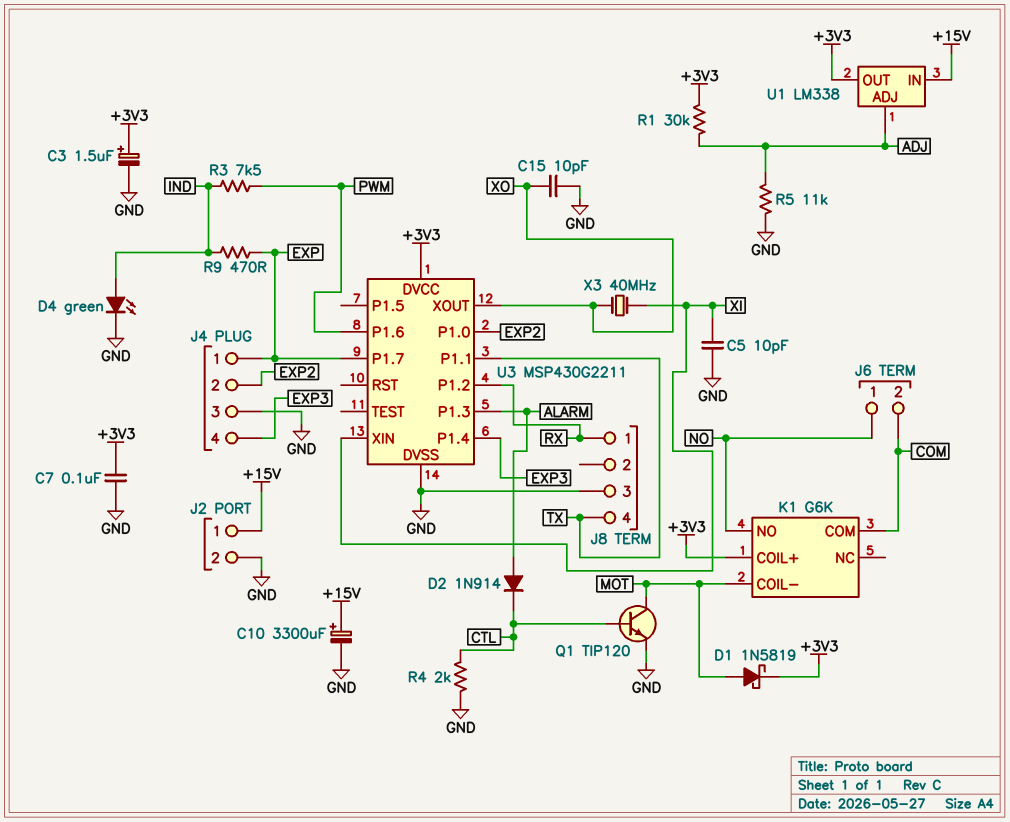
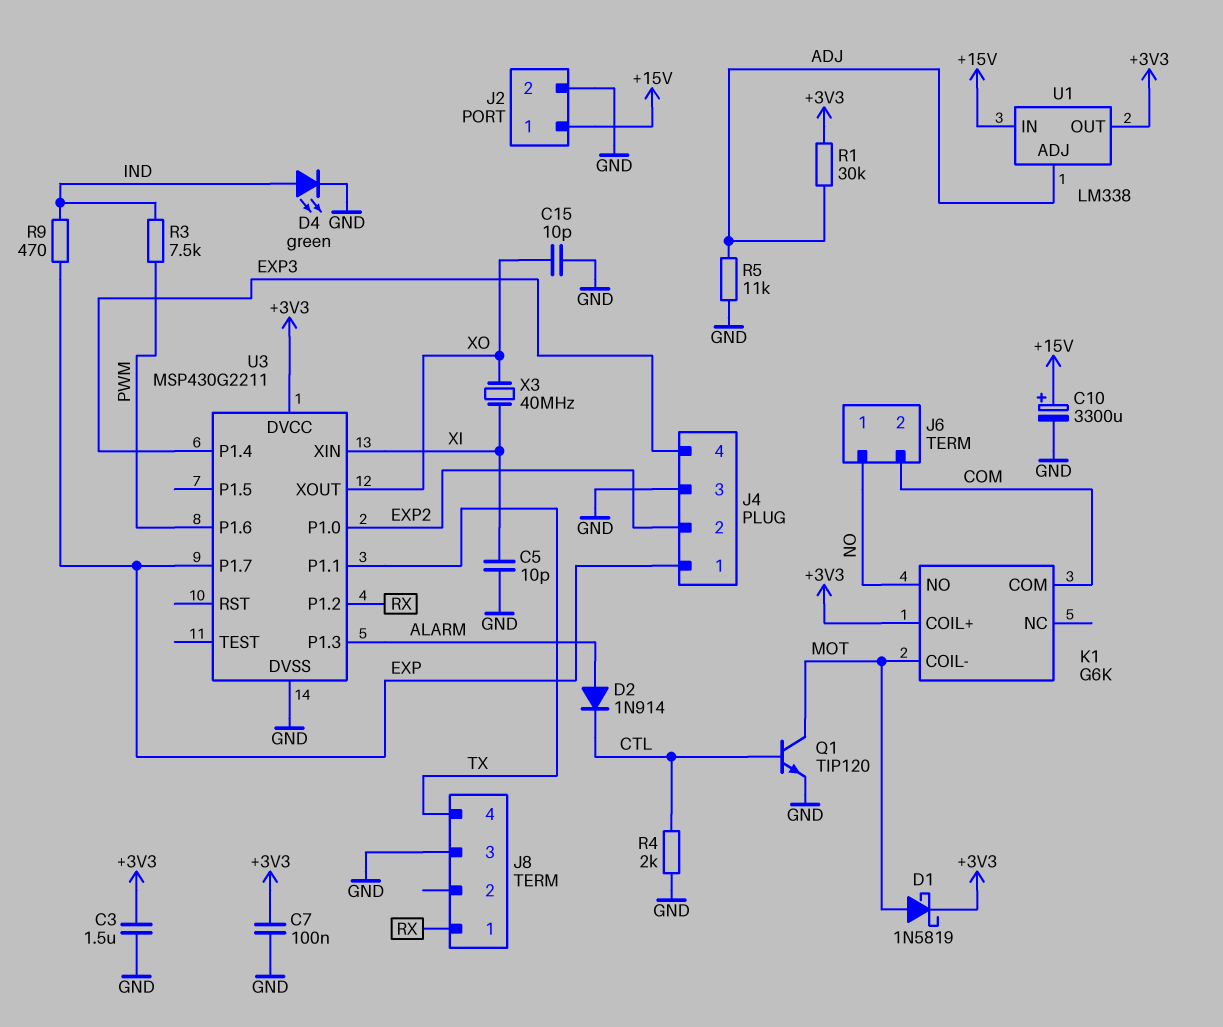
C3: 1.5uF (plus +3V3, minus GND) -> 1.5uF (+3V3, GND)

